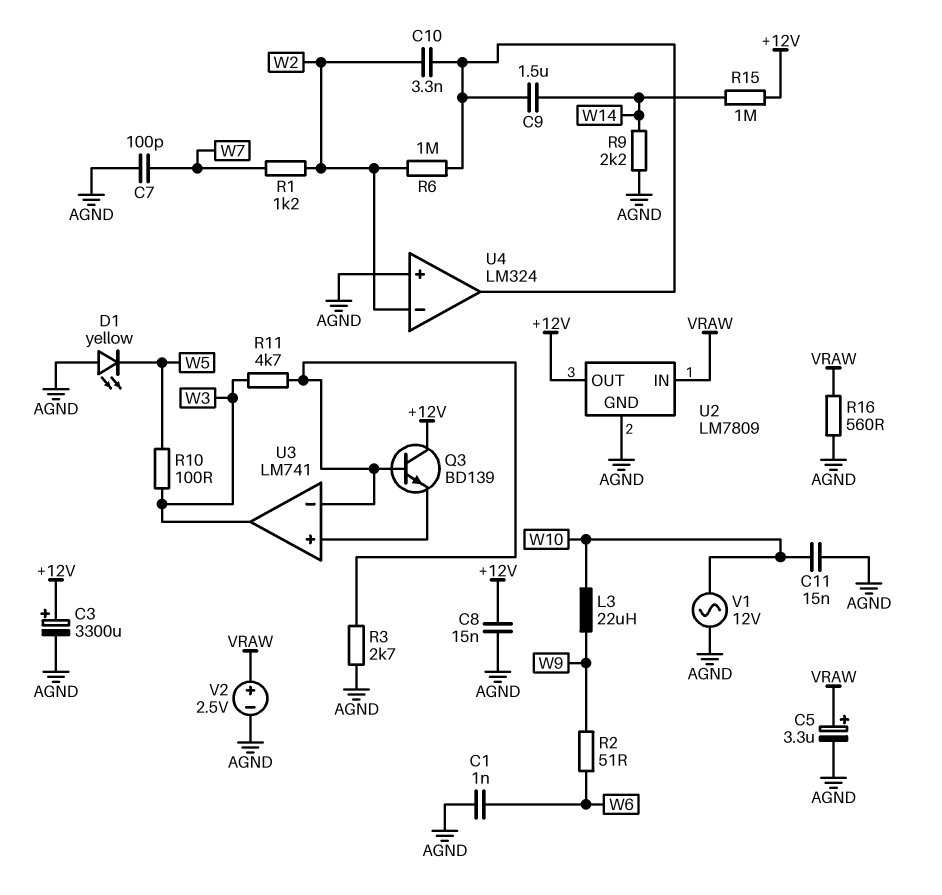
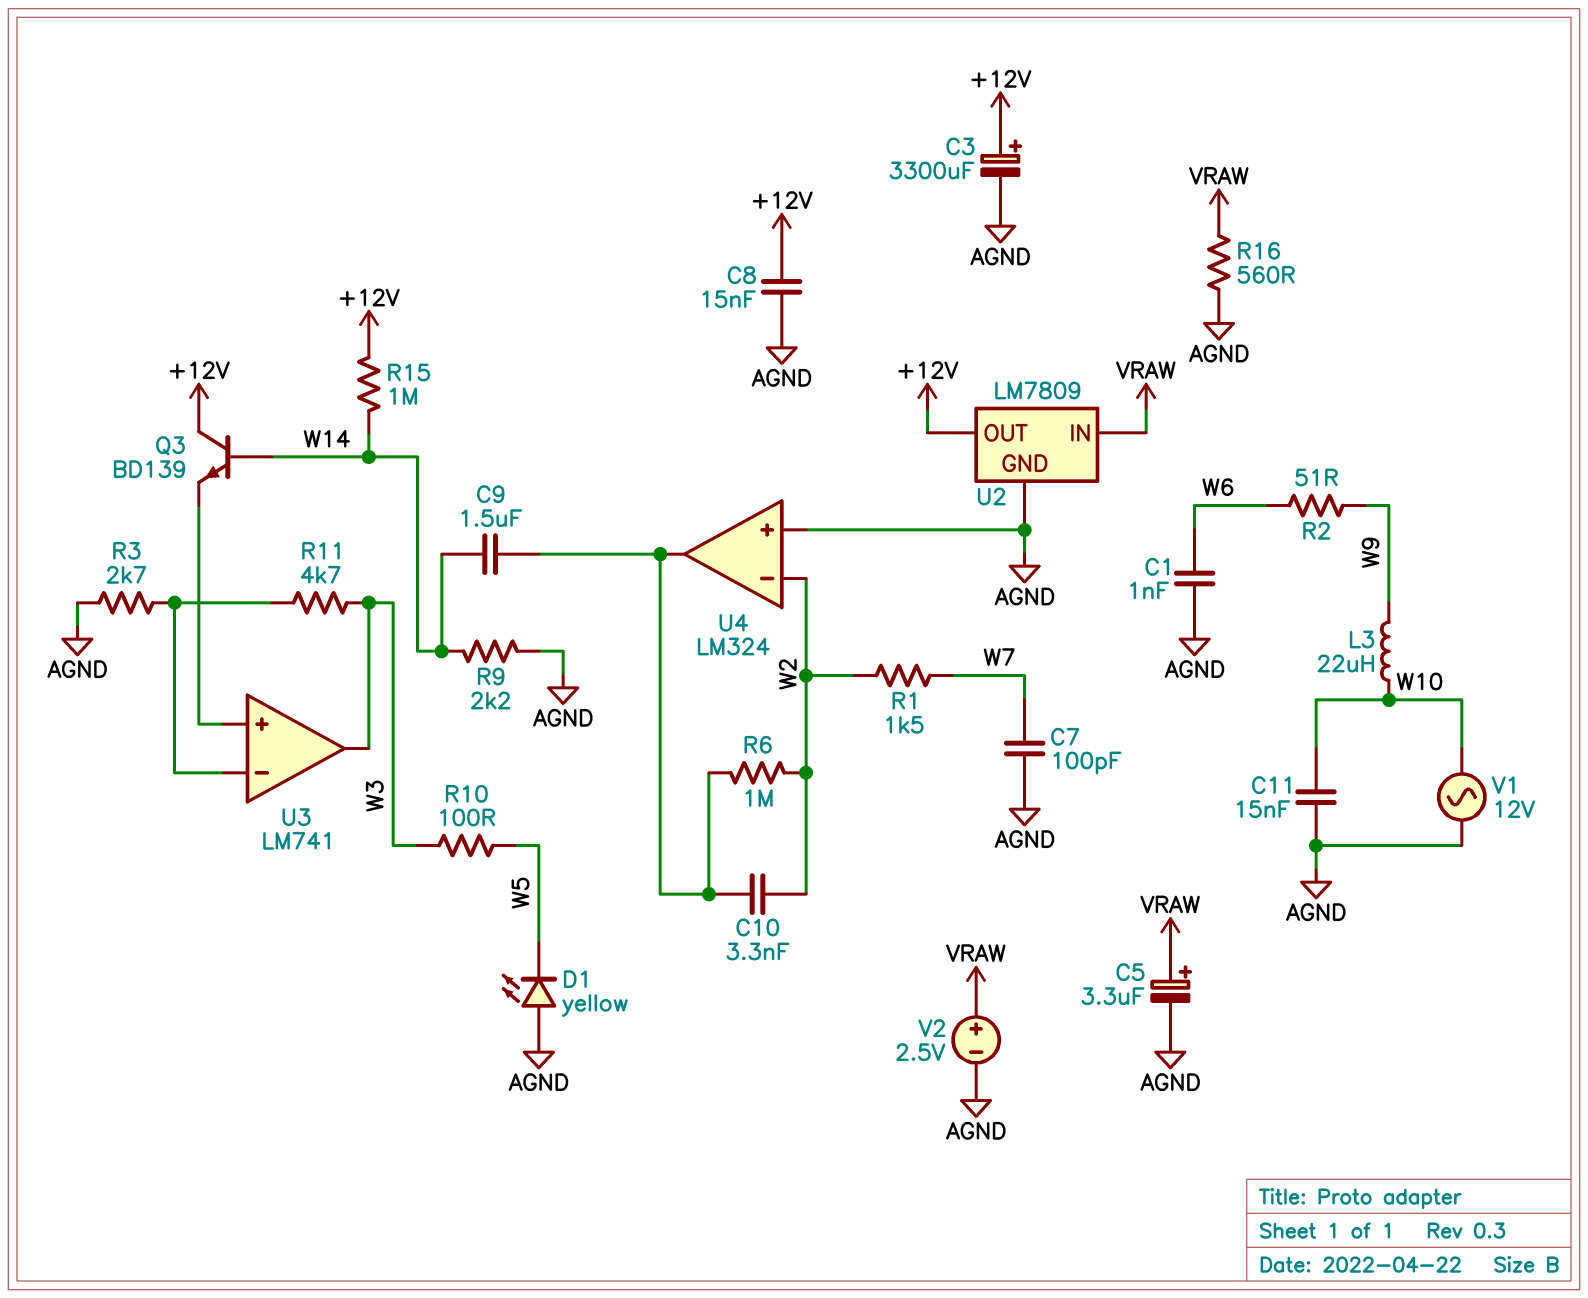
Q3: NPN BD139 (B U3/in-, C +12V, E U3/in+) -> NPN BD139 (B W14, C +12V, E U3/in+)
R1: 1.2k (W2, W7) -> 1.5k (W2, W7)

